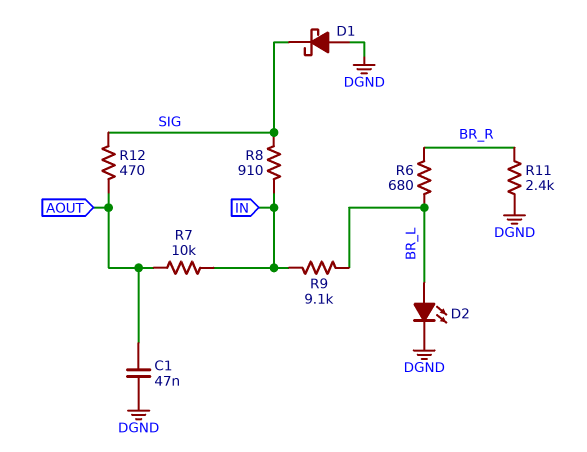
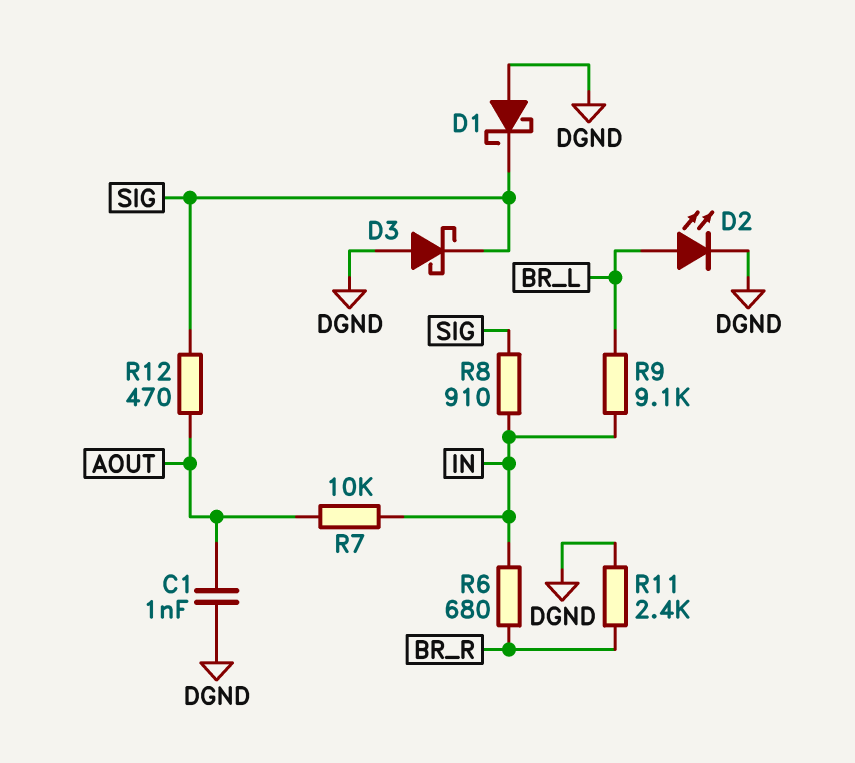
C1: 47nF (AOUT, DGND) -> 1nF (AOUT, DGND)
D3: none -> schottky (A DGND, K SIG)
R6: 680 (BR_L, BR_R) -> 680 (BR_R, IN)

